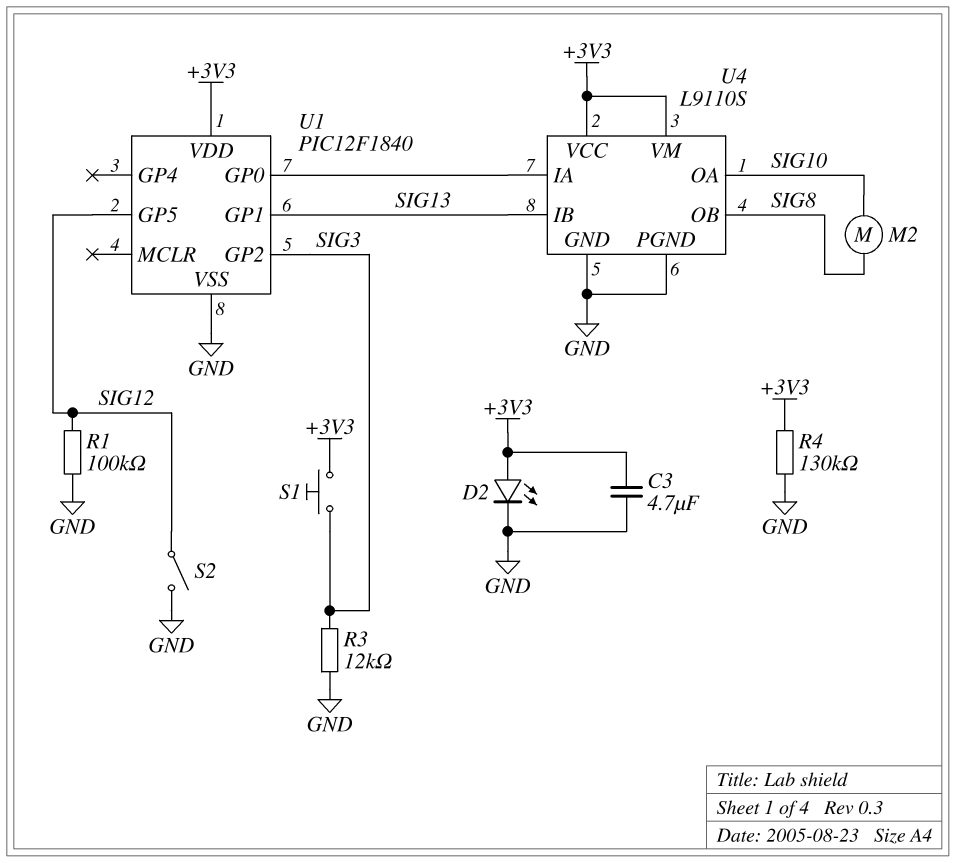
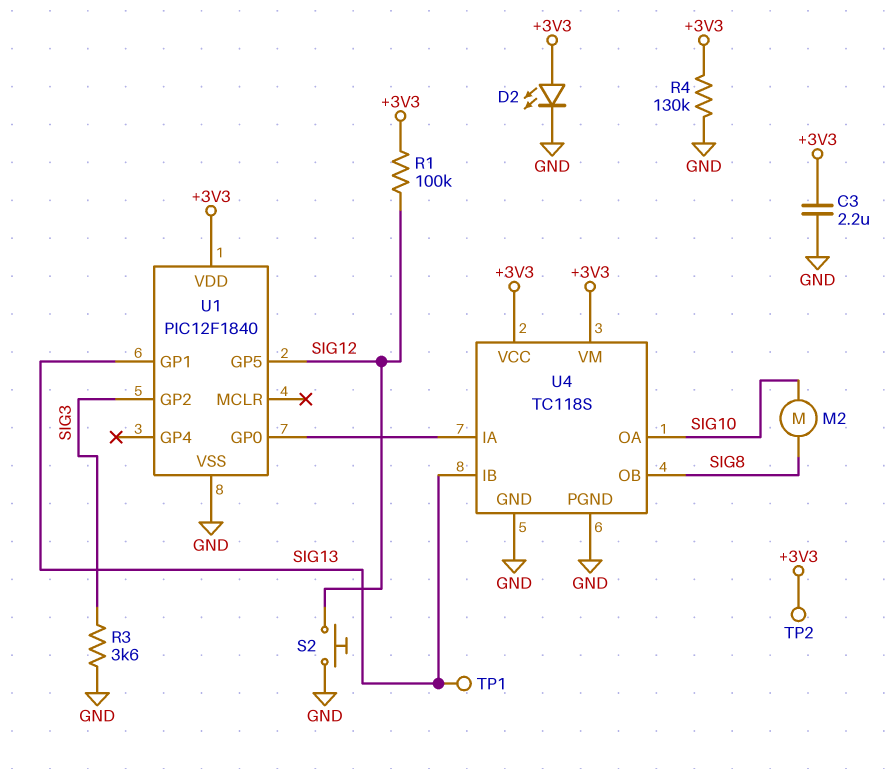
C3: 4.7uF (+3V3, GND) -> 2.2uF (+3V3, GND)
R1: 100k (GND, SIG12) -> 100k (+3V3, SIG12)
R3: 12k (GND, SIG3) -> 3.6k (GND, SIG3)
S1: button (+3V3, SIG3) -> none
S2: switch (GND, SIG12) -> button (GND, SIG12)
TP1: none -> test point (SIG13)
TP2: none -> test point (+3V3)
U4: L9110S -> TC118S

